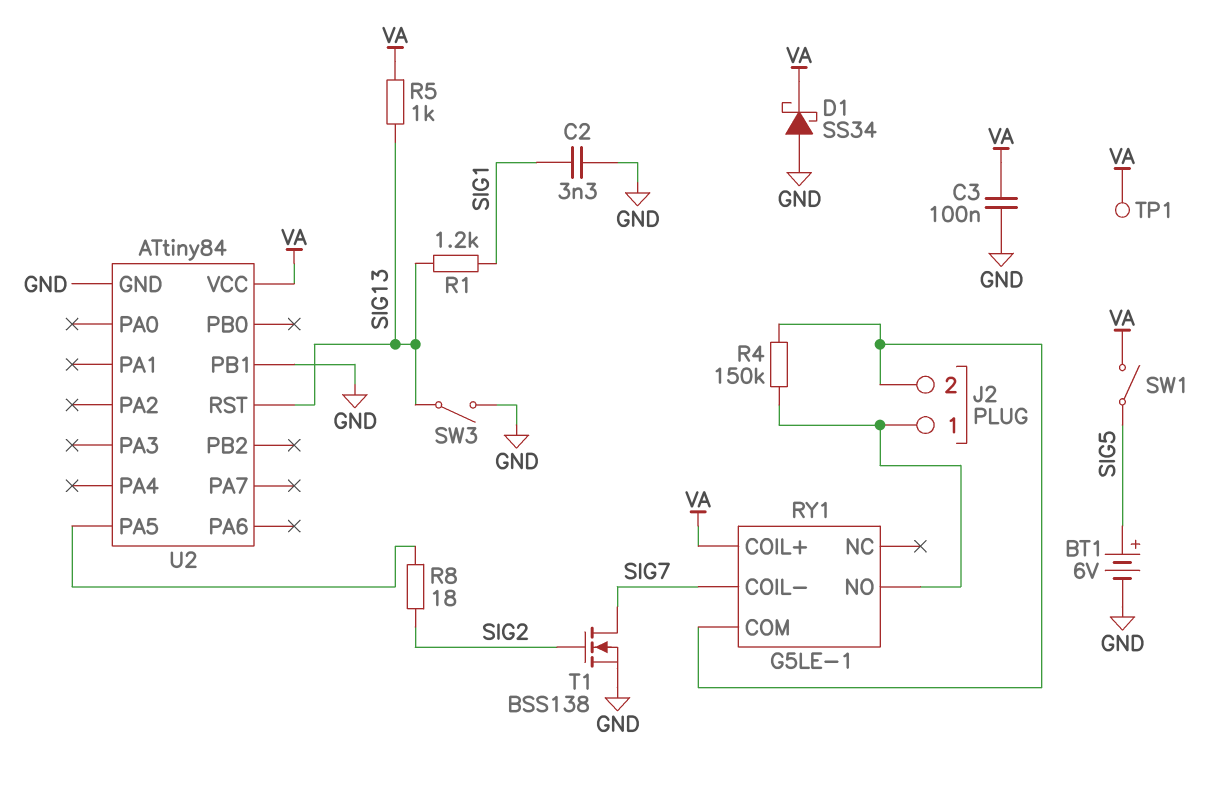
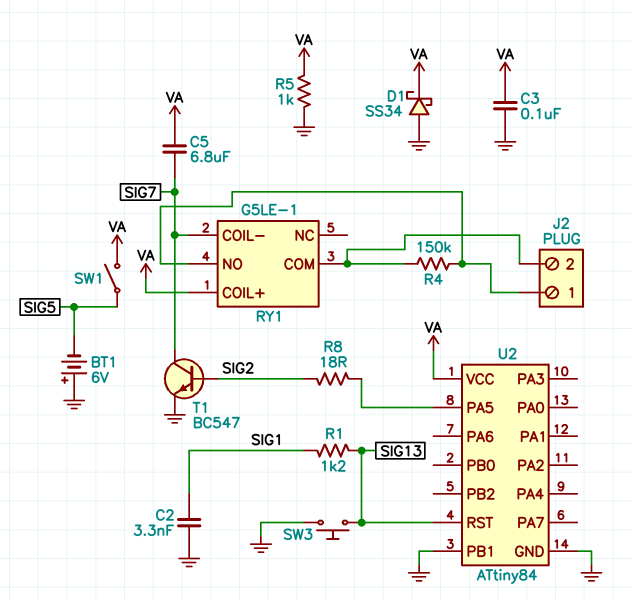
BT1: 6V (plus SIG5, minus GND) -> 6V (plus GND, minus SIG5)
C5: none -> 6.8uF (SIG7, VA)
R5: 1k (SIG13, VA) -> 1k (GND, VA)
SW3: switch (GND, SIG13) -> button (GND, SIG13)
T1: NMOS BSS138 (G SIG2, D SIG7, S GND) -> NPN BC547 (B SIG2, C SIG7, E GND)
TP1: test point (VA) -> none

